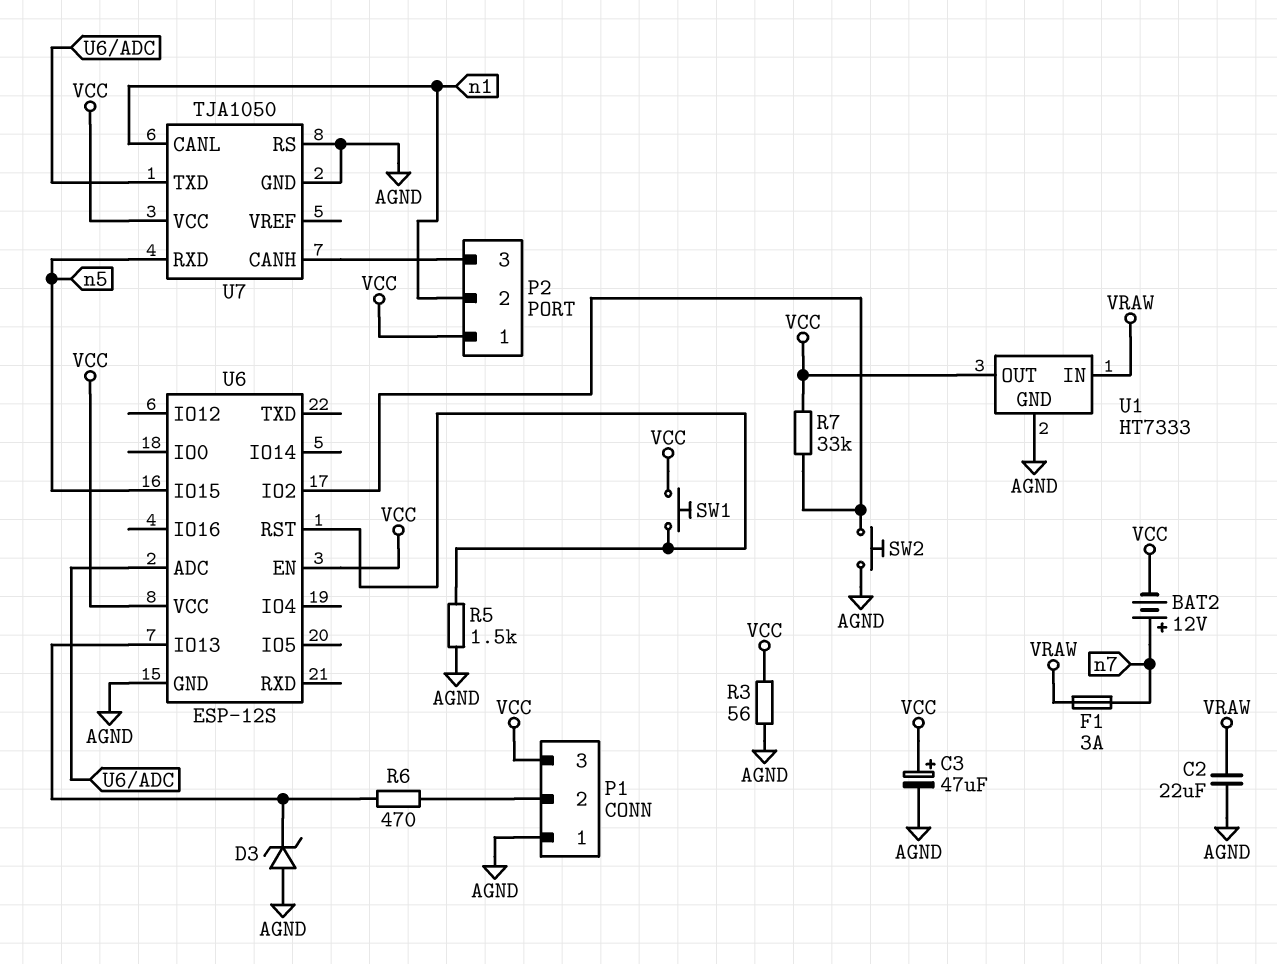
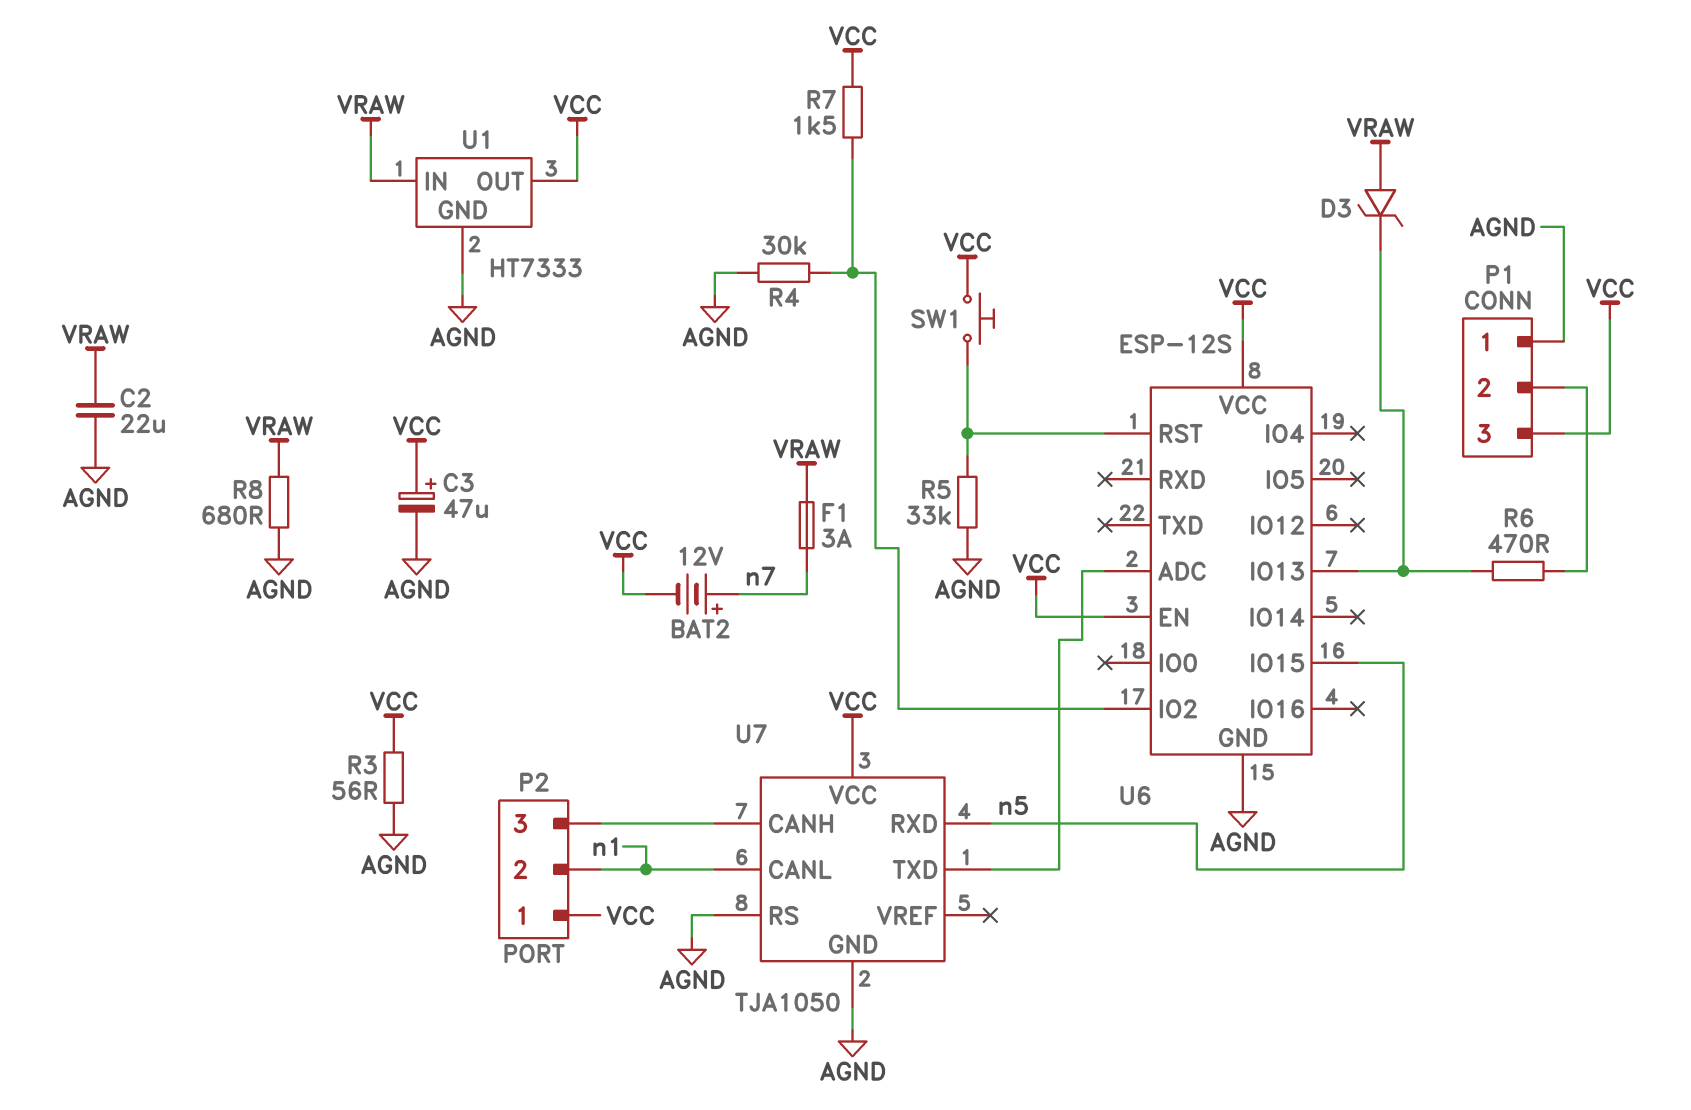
D3: zener (A AGND, K U6/IO13) -> zener (A VRAW, K U6/IO13)
R4: none -> 30k (AGND, U6/IO2)
R5: 1.5k (AGND, U6/RST) -> 33k (AGND, U6/RST)
R7: 33k (U6/IO2, VCC) -> 1.5k (U6/IO2, VCC)
R8: none -> 680 (AGND, VRAW)
SW2: button (AGND, U6/IO2) -> none

